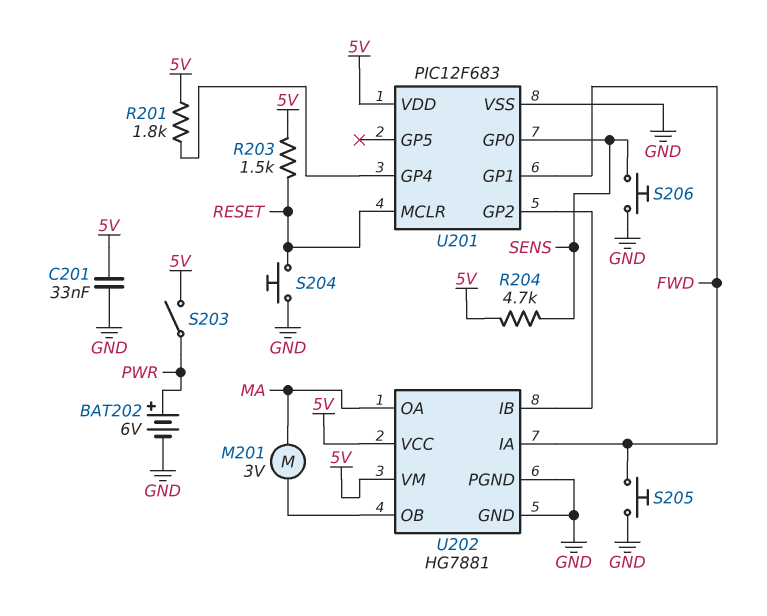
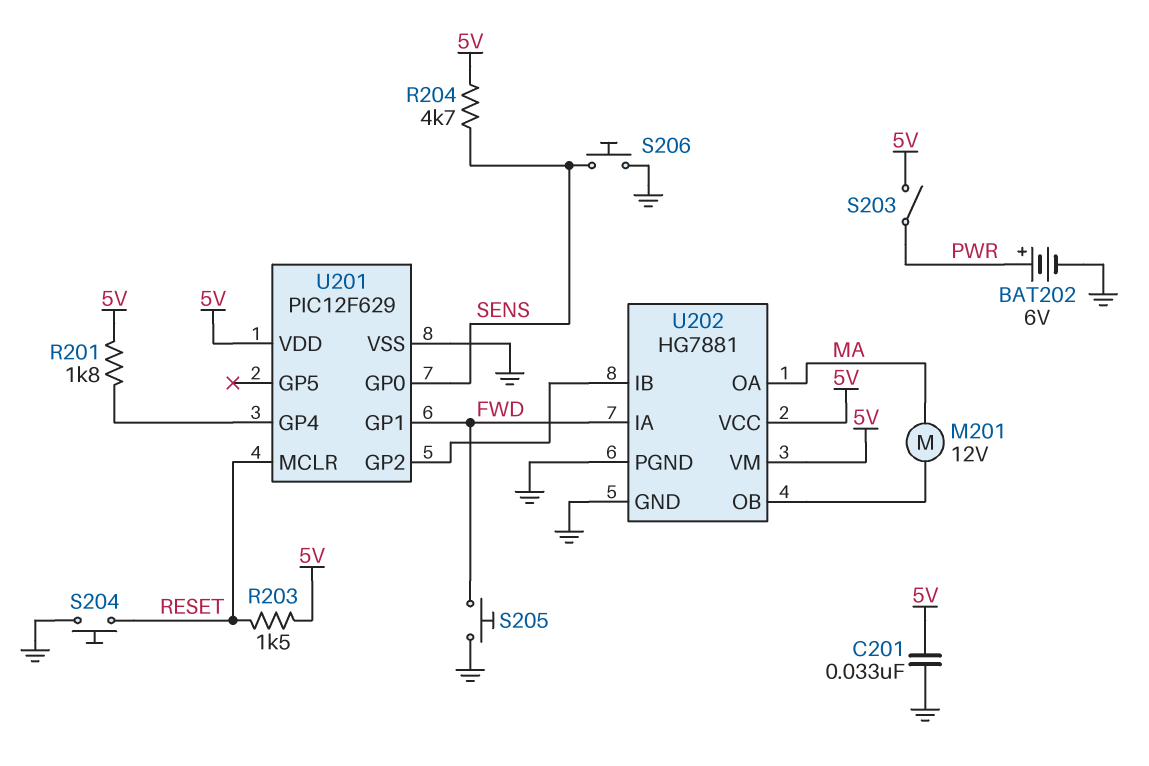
M201: motor 3V (MA, U202/OB) -> motor 12V (MA, U202/OB)
U201: PIC12F683 -> PIC12F629

